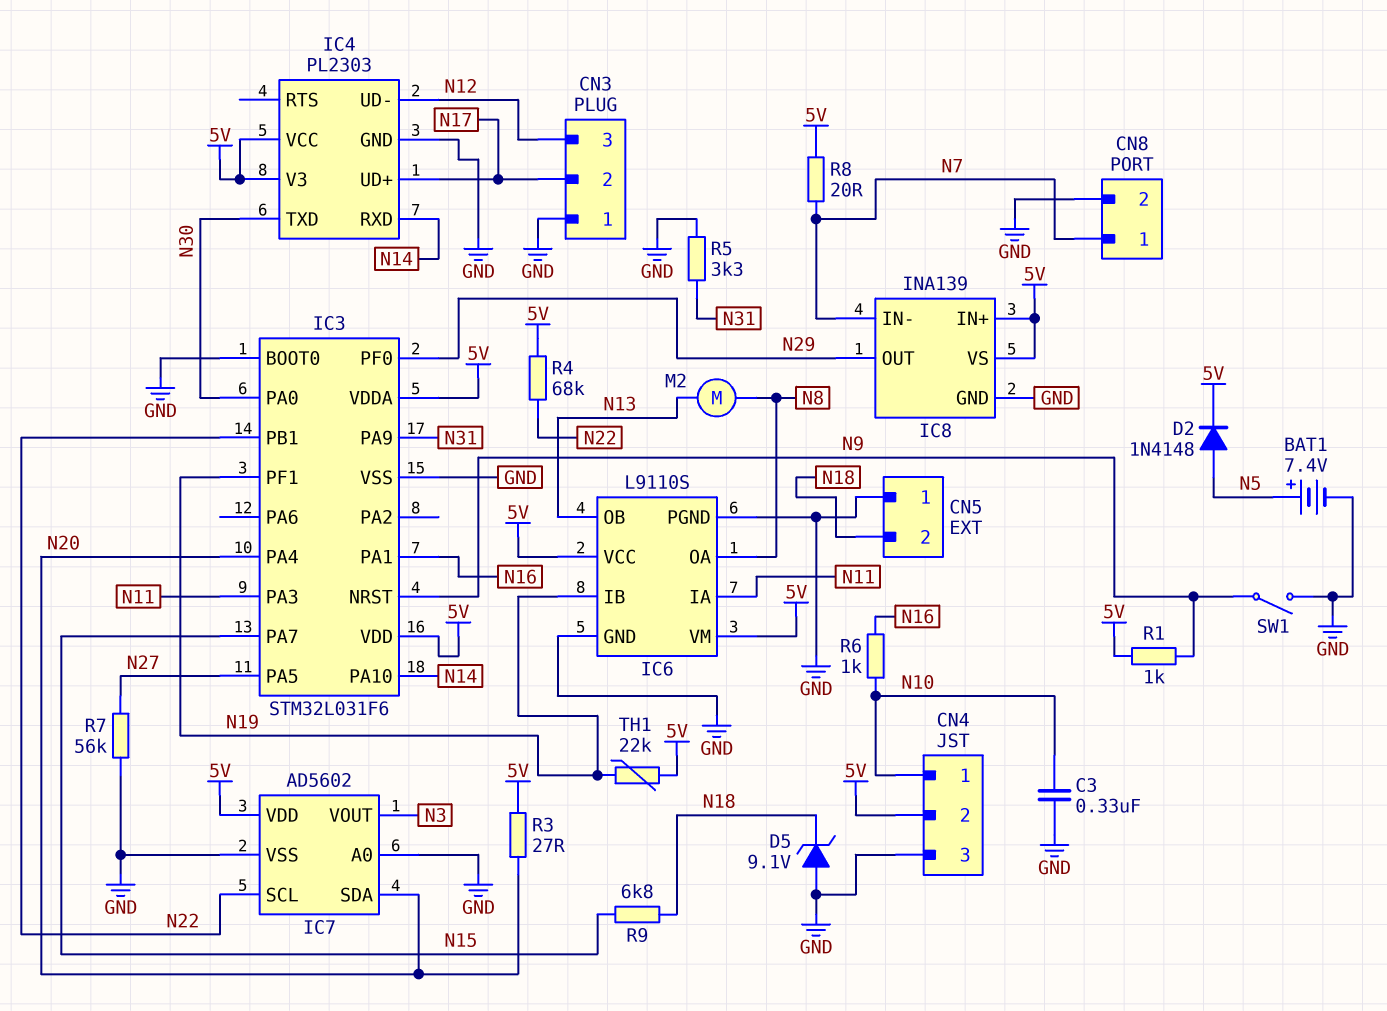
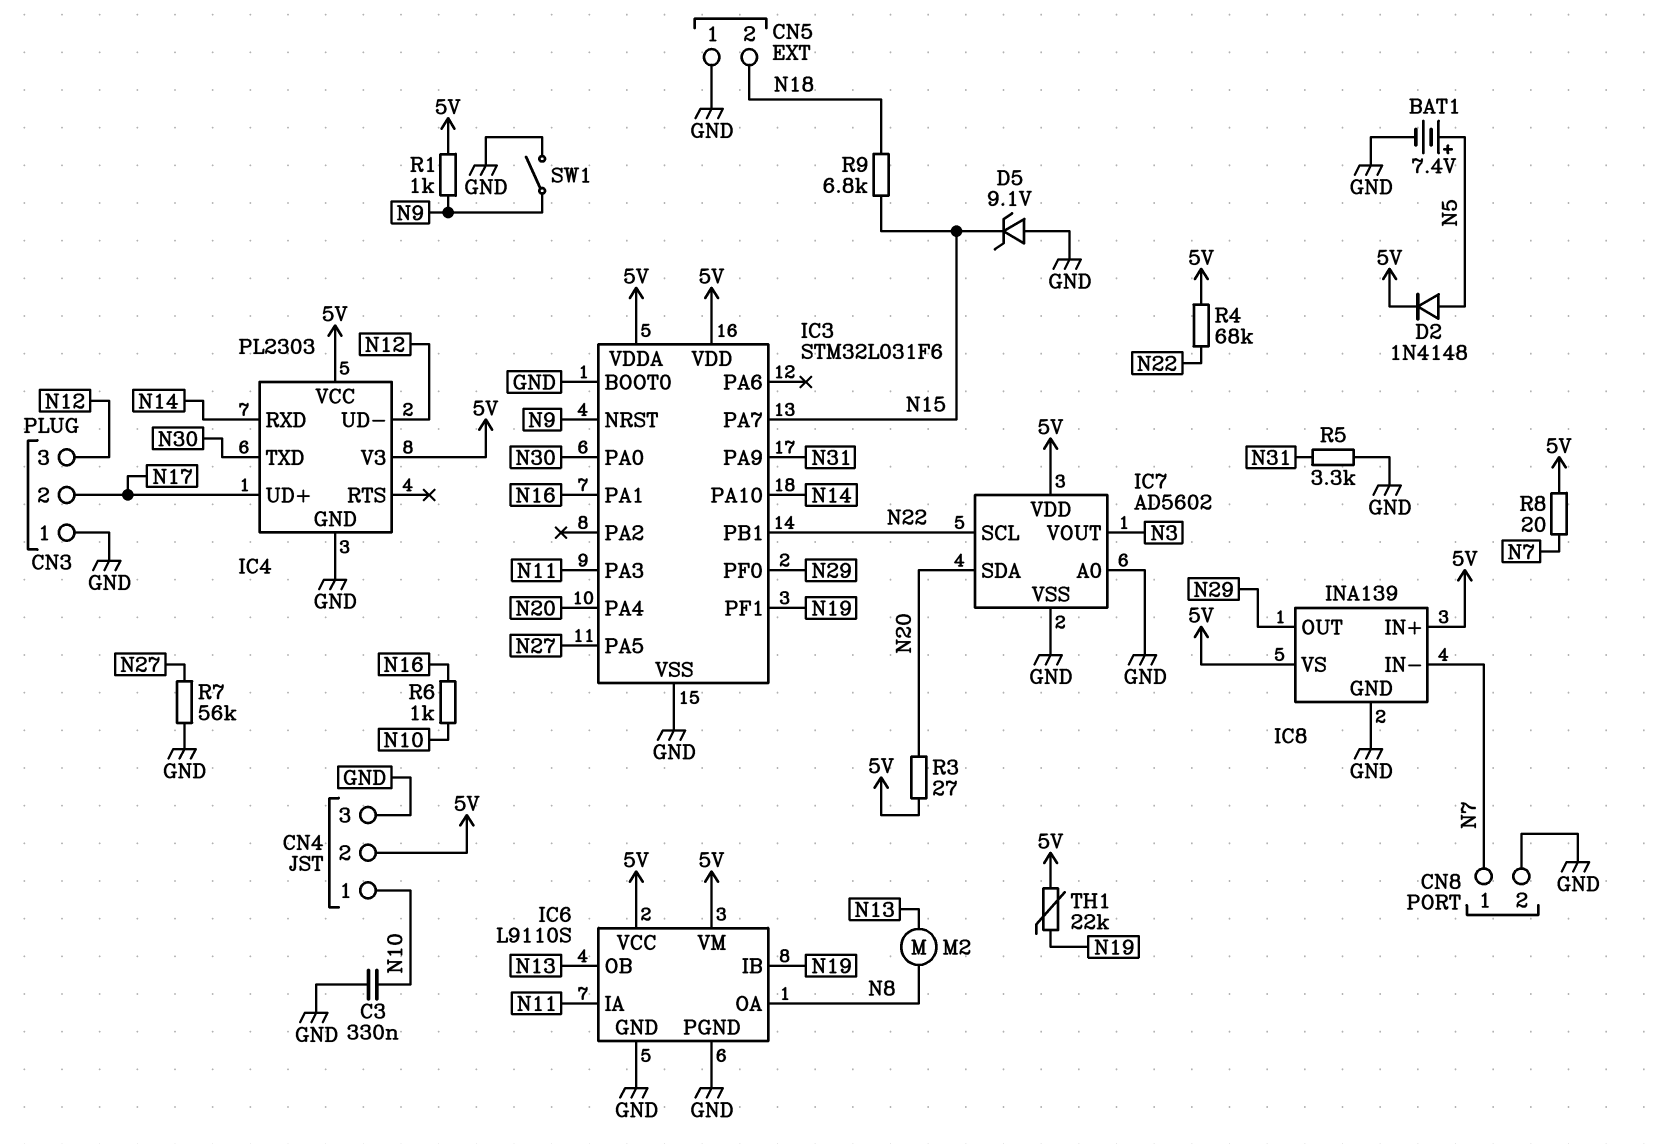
D5: zener 9.1V (A GND, K N18) -> zener 9.1V (A GND, K N15)

